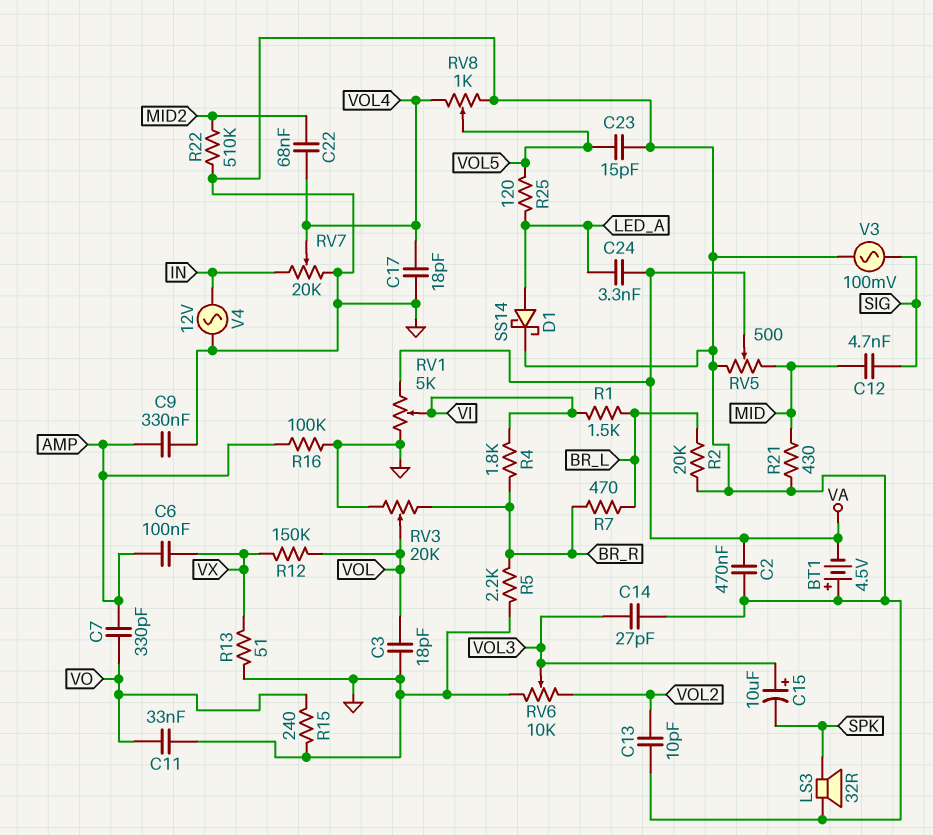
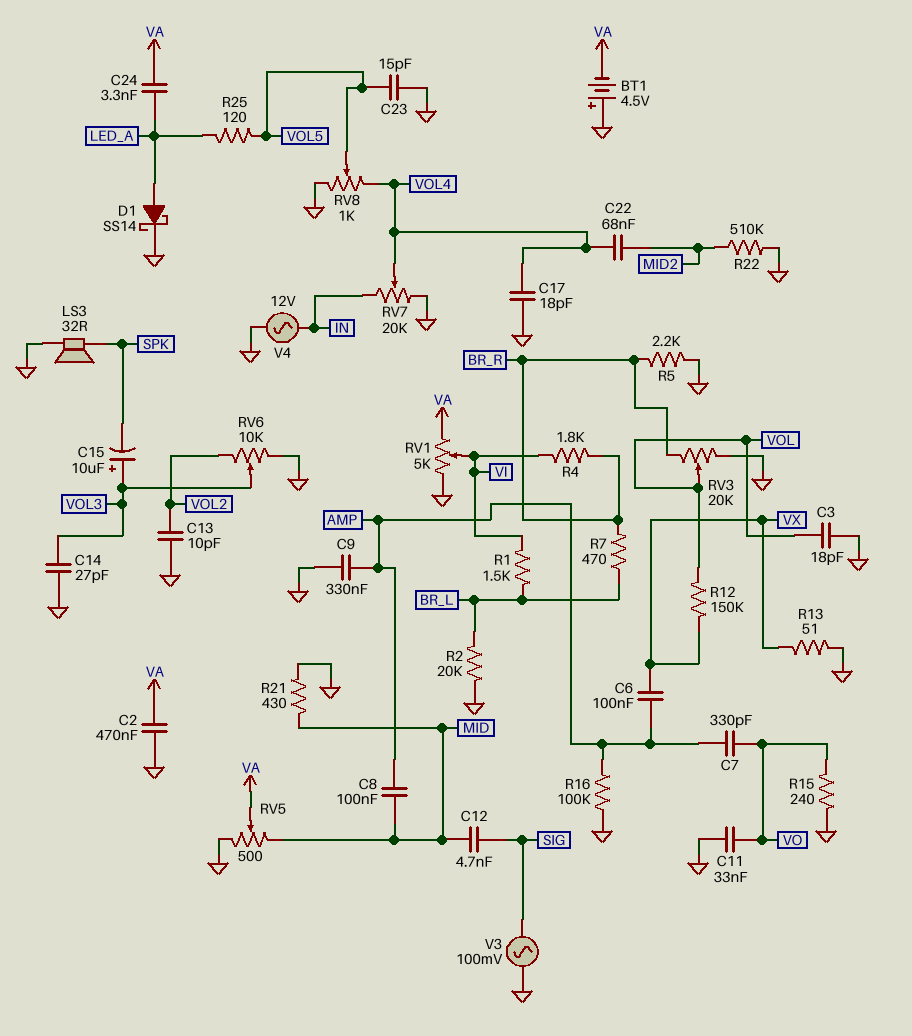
C8: none -> 100nF (AMP, MID)

